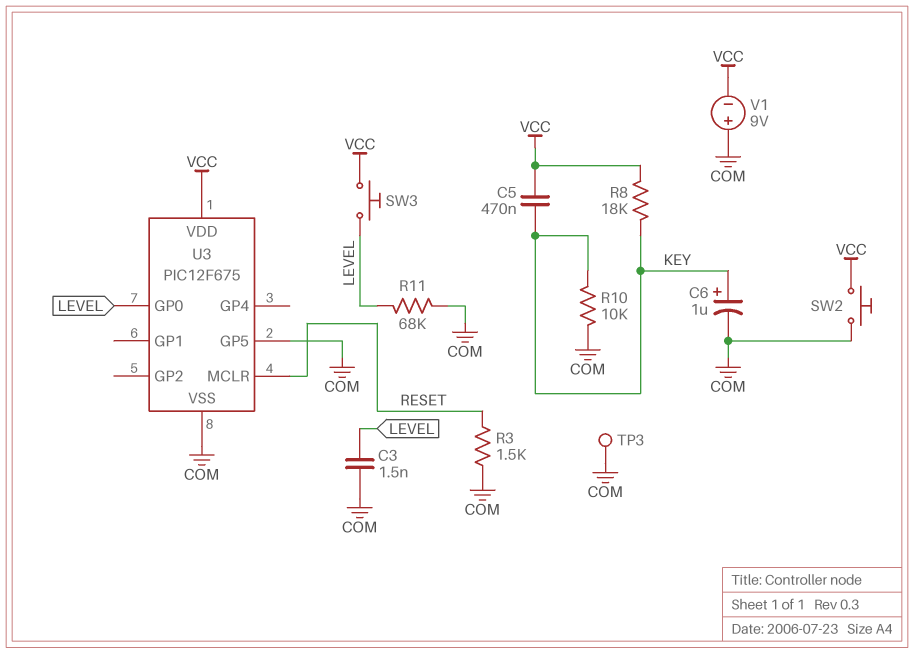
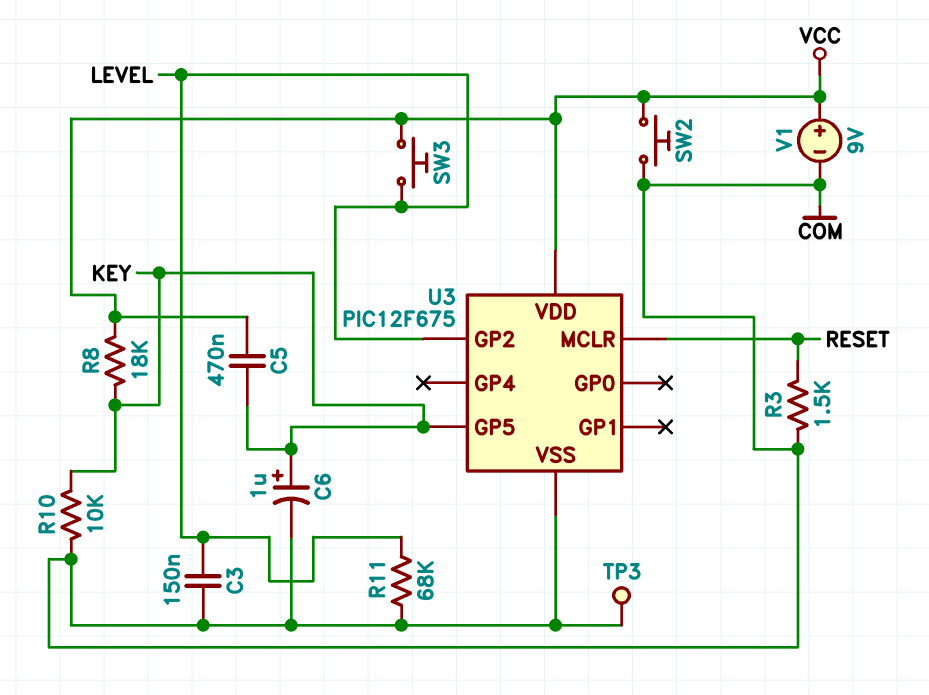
C3: 1.5nF (COM, LEVEL) -> 150nF (COM, LEVEL)
U3 pin GP0: LEVEL -> none
U3 pin GP2: none -> LEVEL
U3 pin GP5: COM -> KEY
V1: 9V (plus COM, minus VCC) -> 9V (plus VCC, minus COM)

